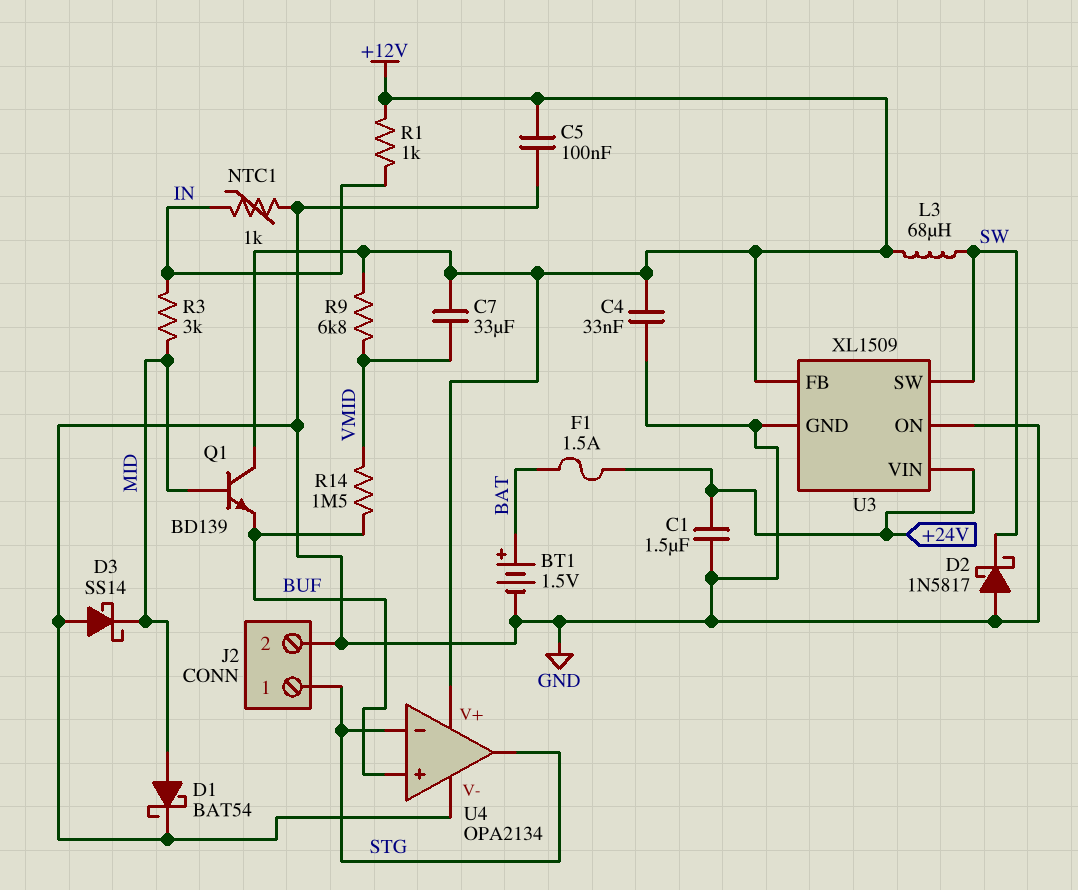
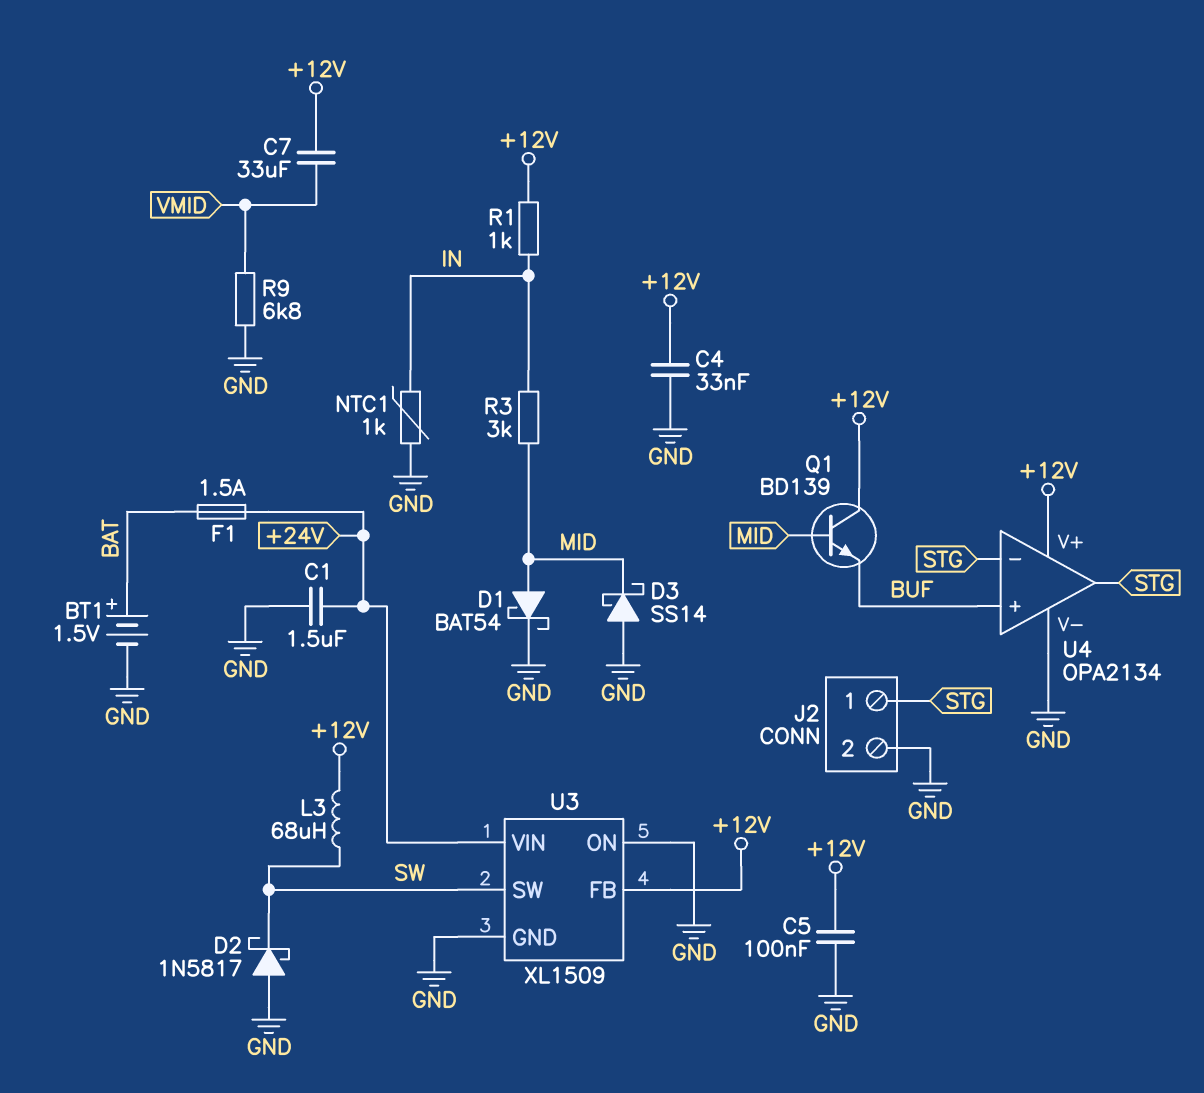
R9: 6.8k (+12V, VMID) -> 6.8k (GND, VMID)
R14: 1.5M (BUF, VMID) -> none

